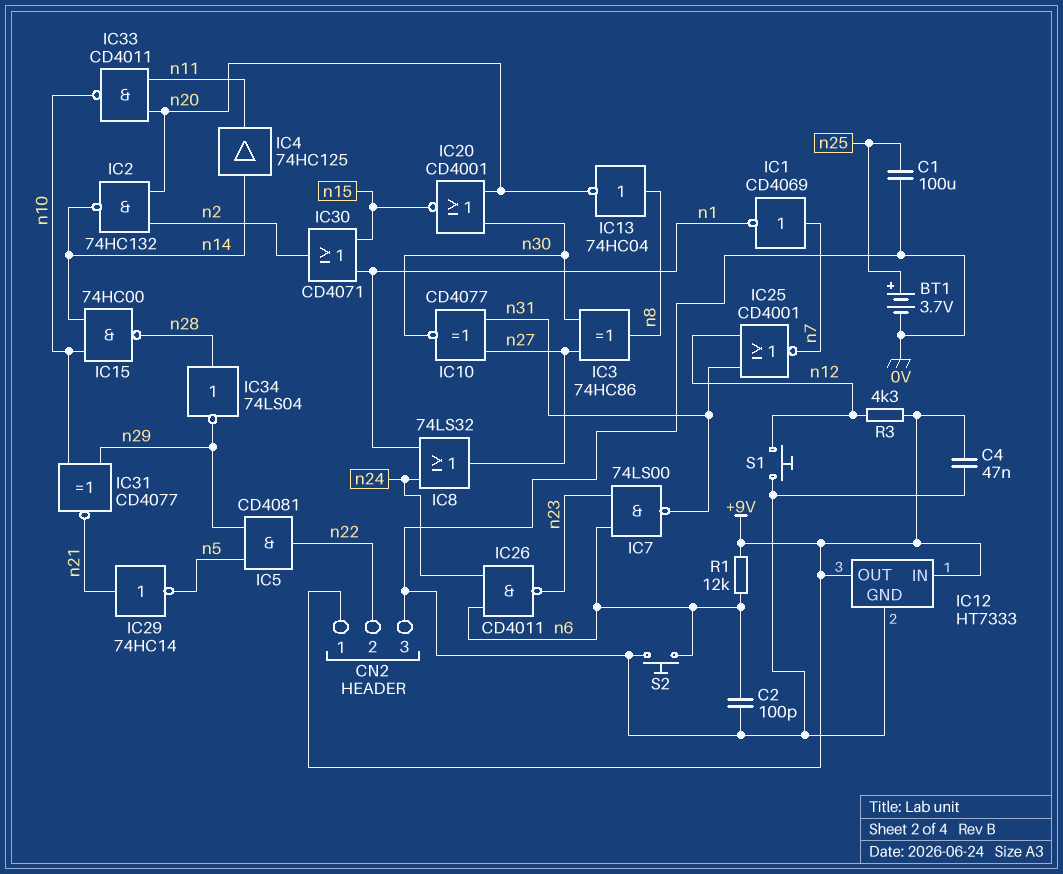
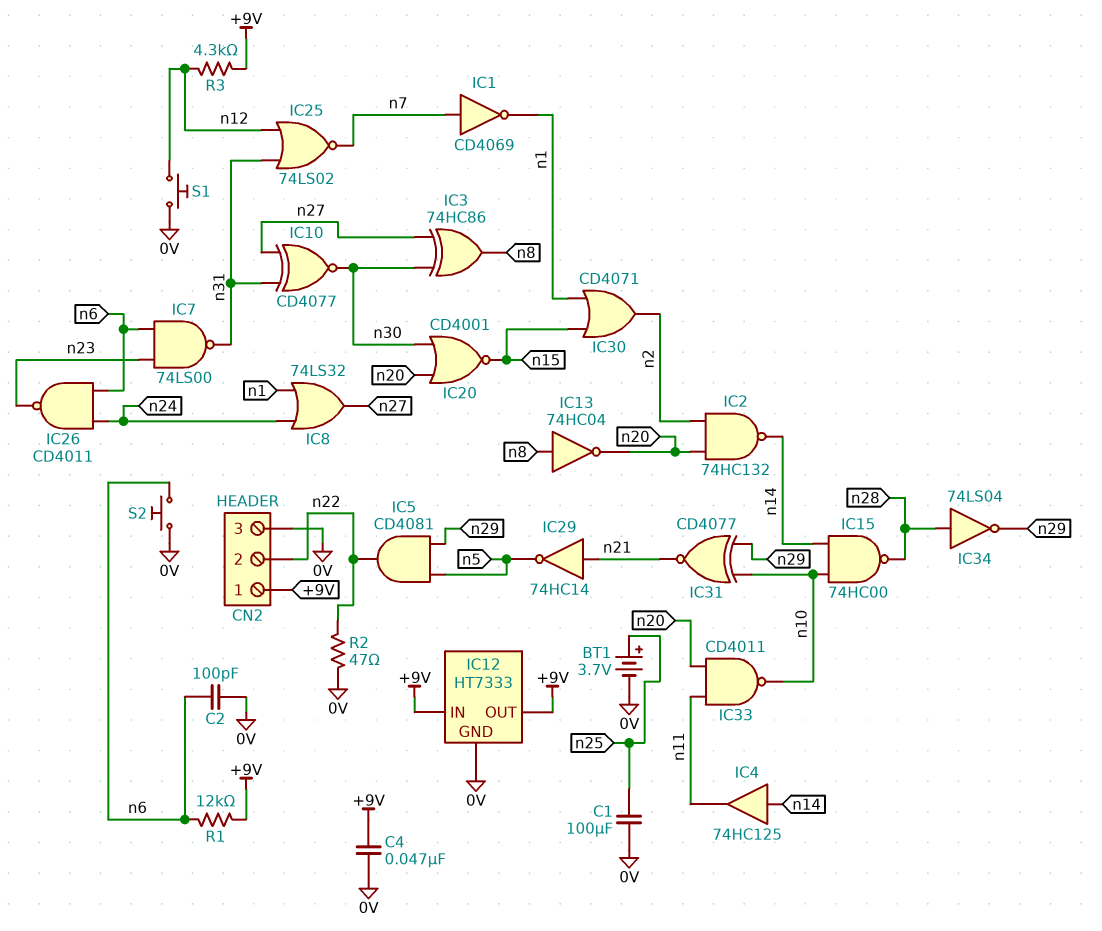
IC25: NOR CD4001 (in n12, in n31, out n7) -> NOR 74LS02 (in n12, in n31, out n7)
R2: none -> 47 (0V, n22)

